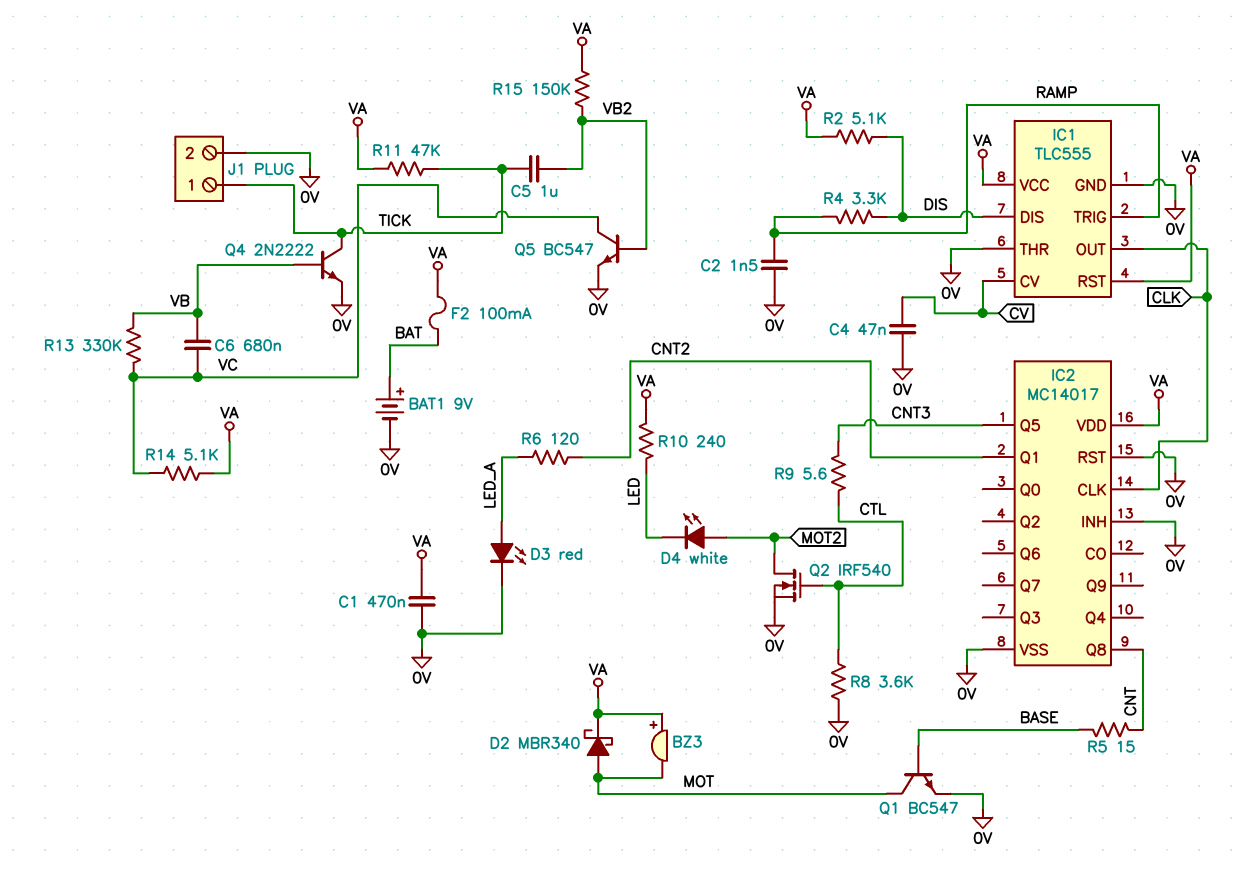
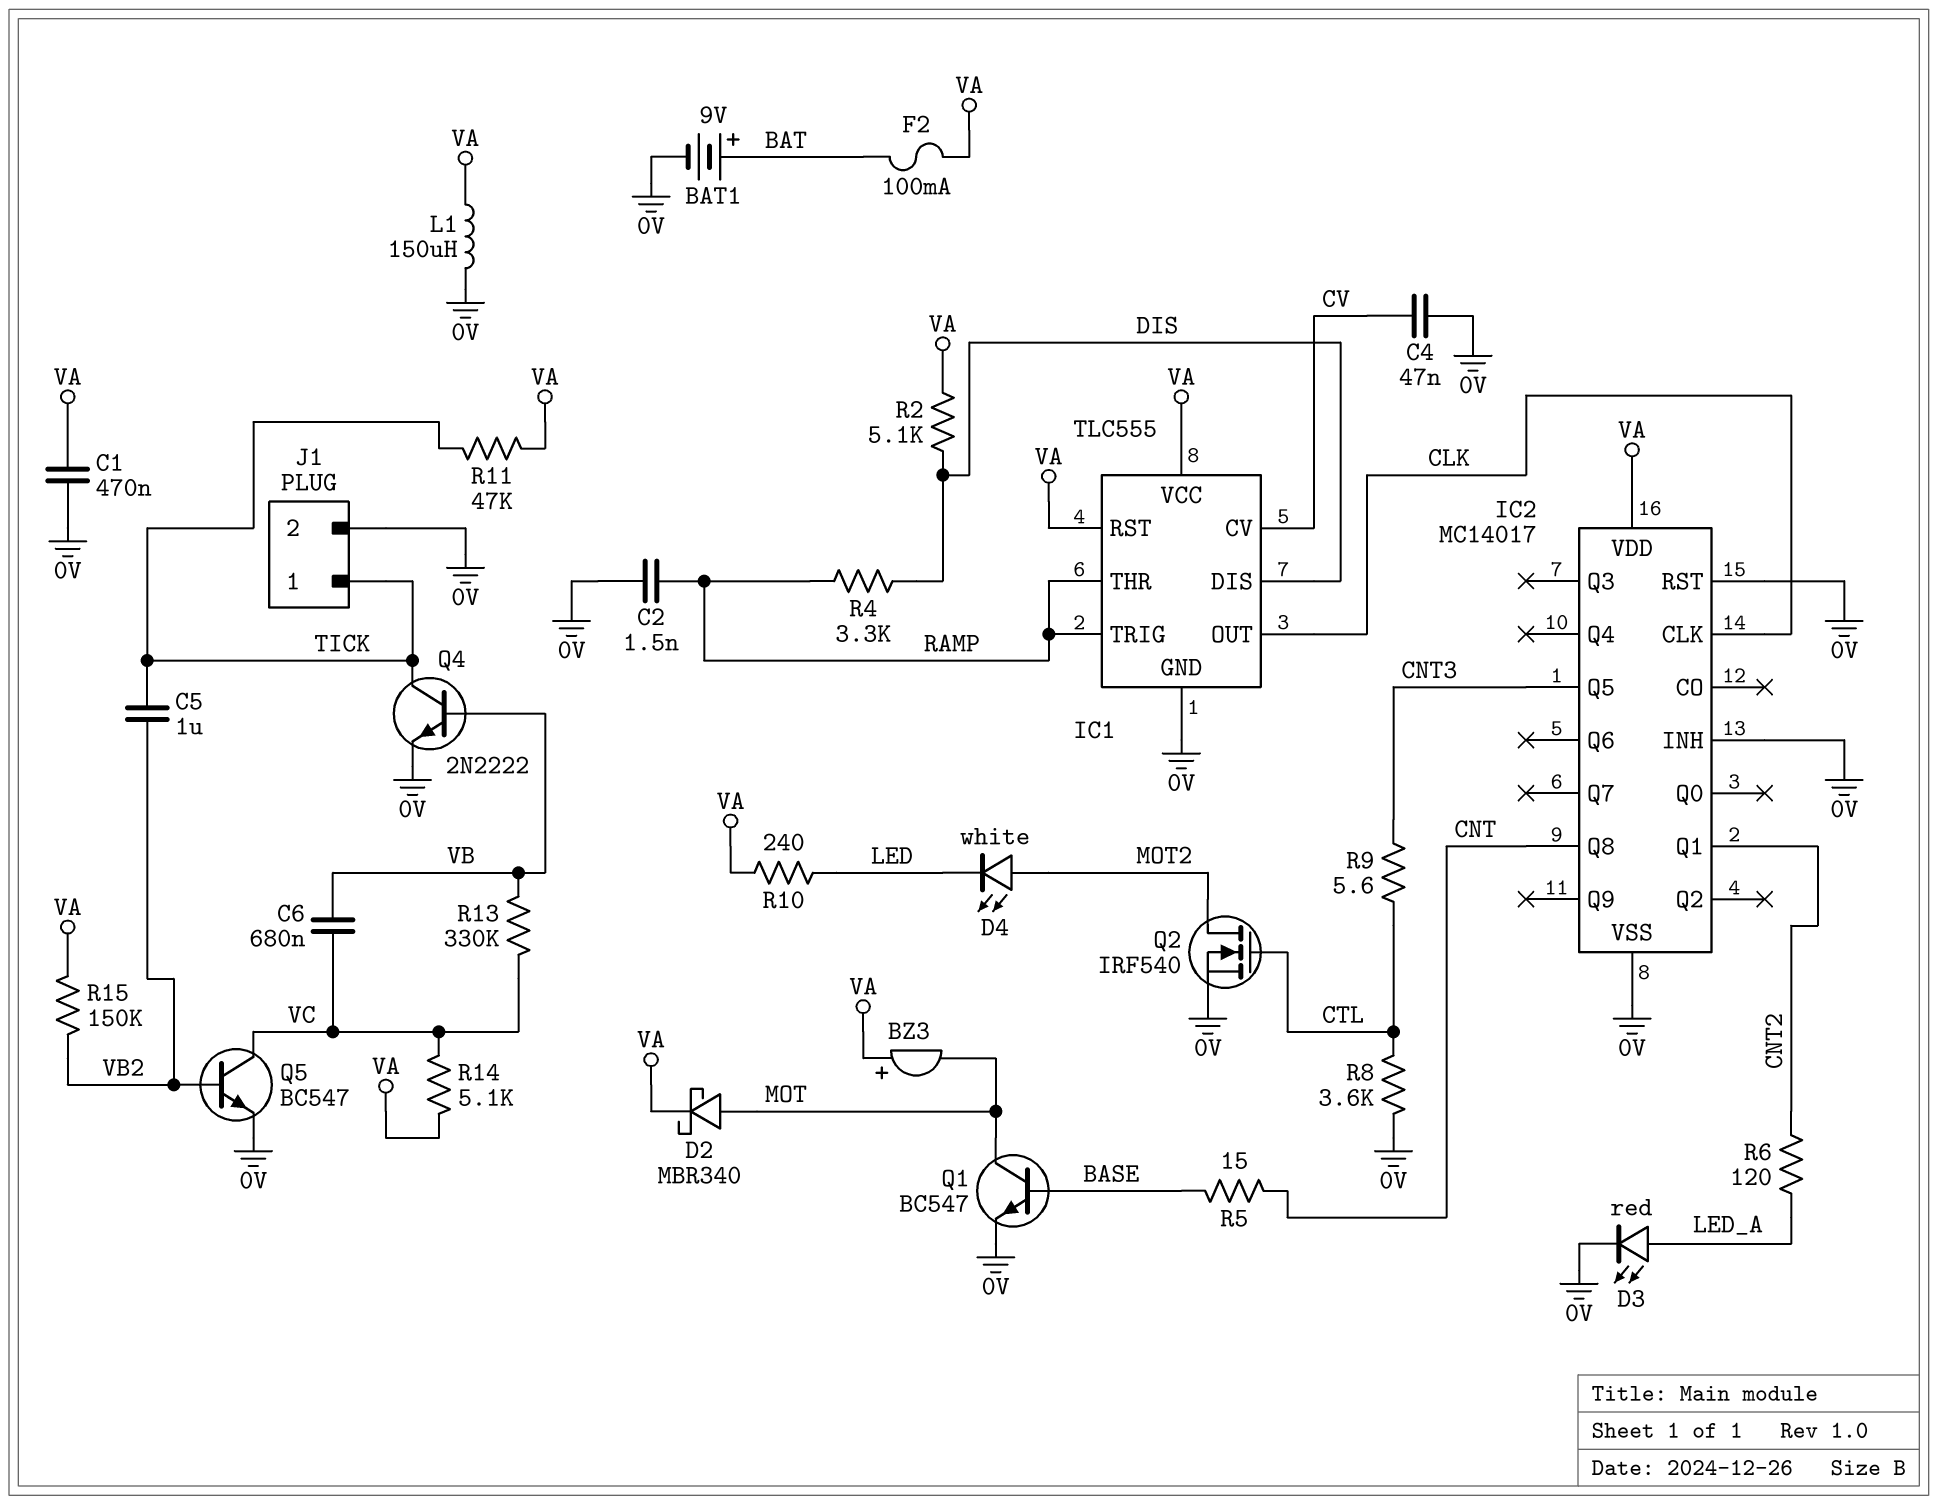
IC1 pin THR: 0V -> RAMP
L1: none -> 150uH (0V, VA)

